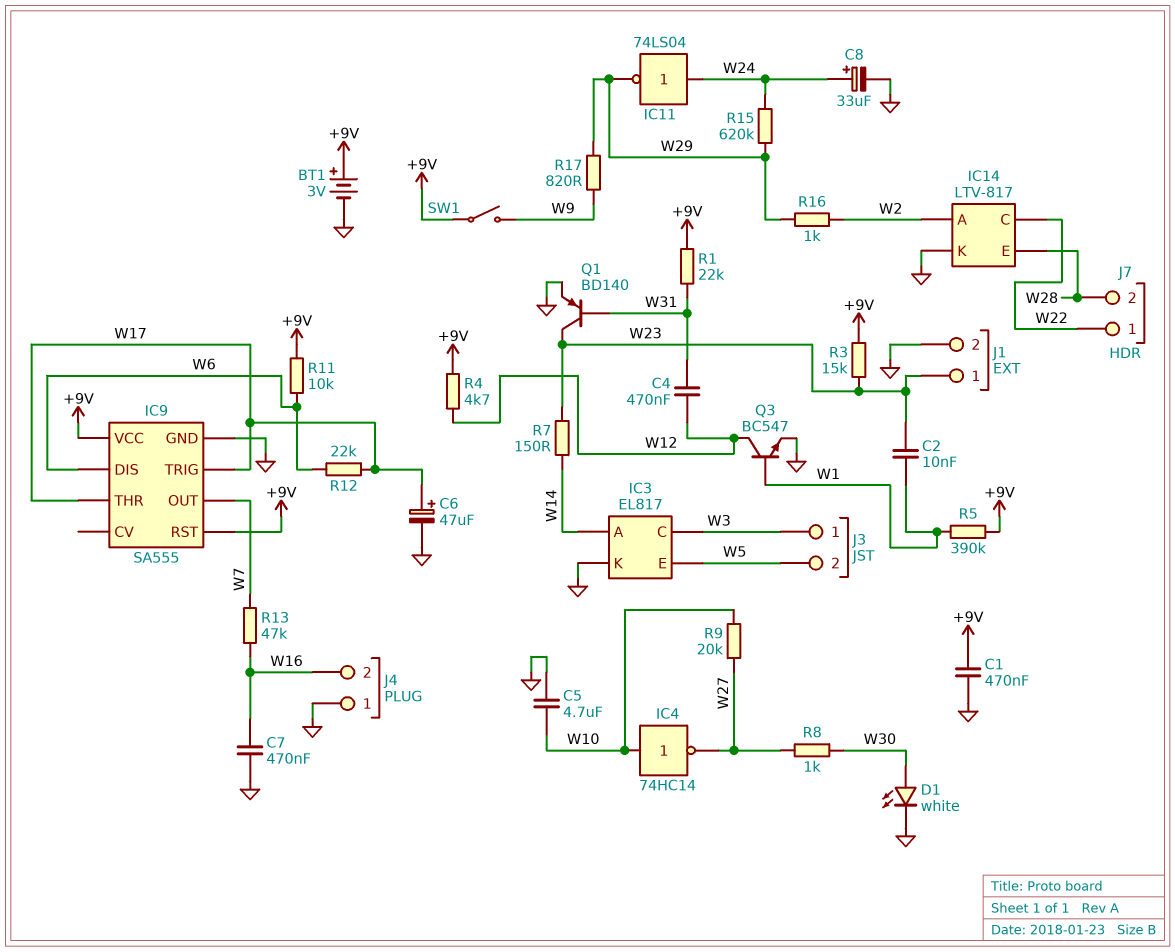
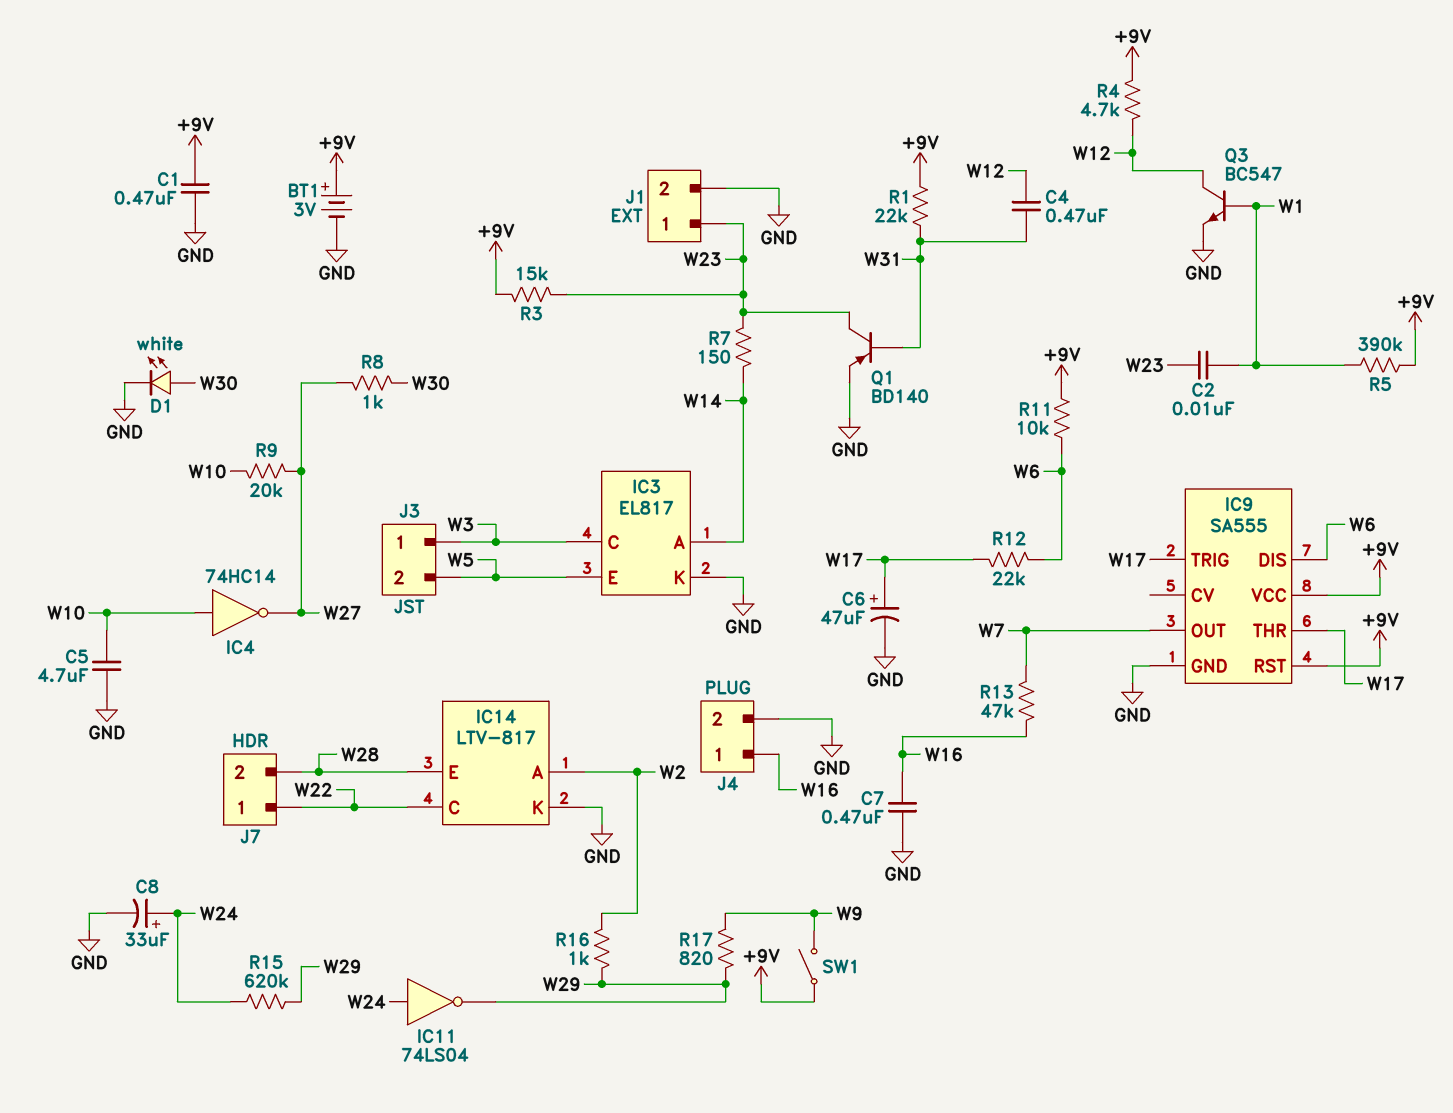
J4 pin 1: GND -> W16
J4 pin 2: W16 -> GND

